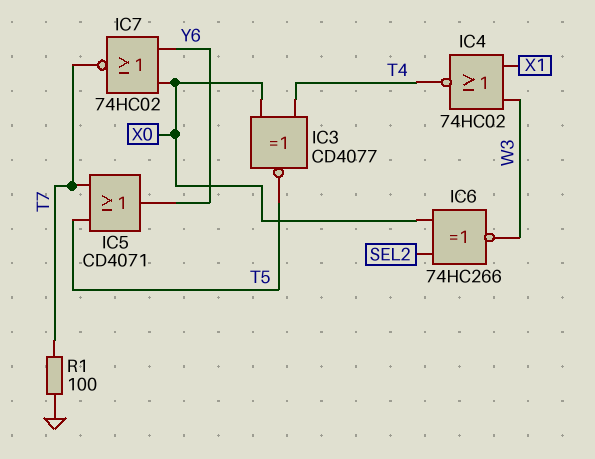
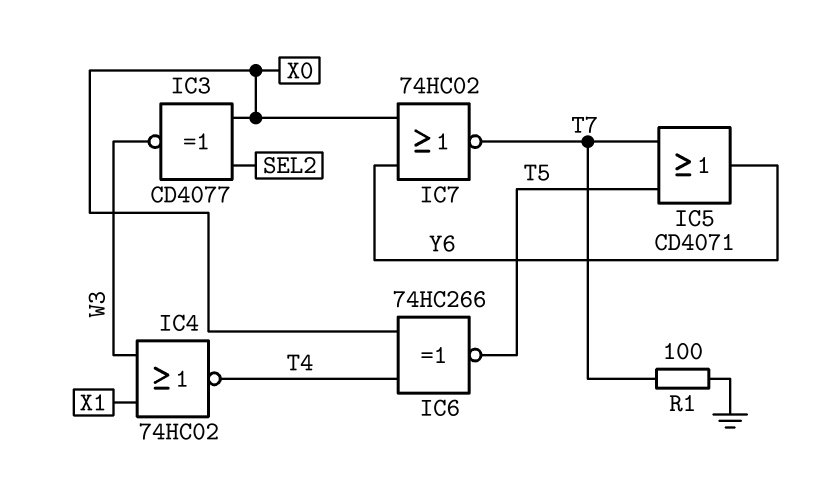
IC3: XNOR CD4077 (in T4, in X0, out T5) -> XNOR CD4077 (in SEL2, in X0, out W3)
IC6: XNOR 74HC266 (in SEL2, in X0, out W3) -> XNOR 74HC266 (in T4, in X0, out T5)

